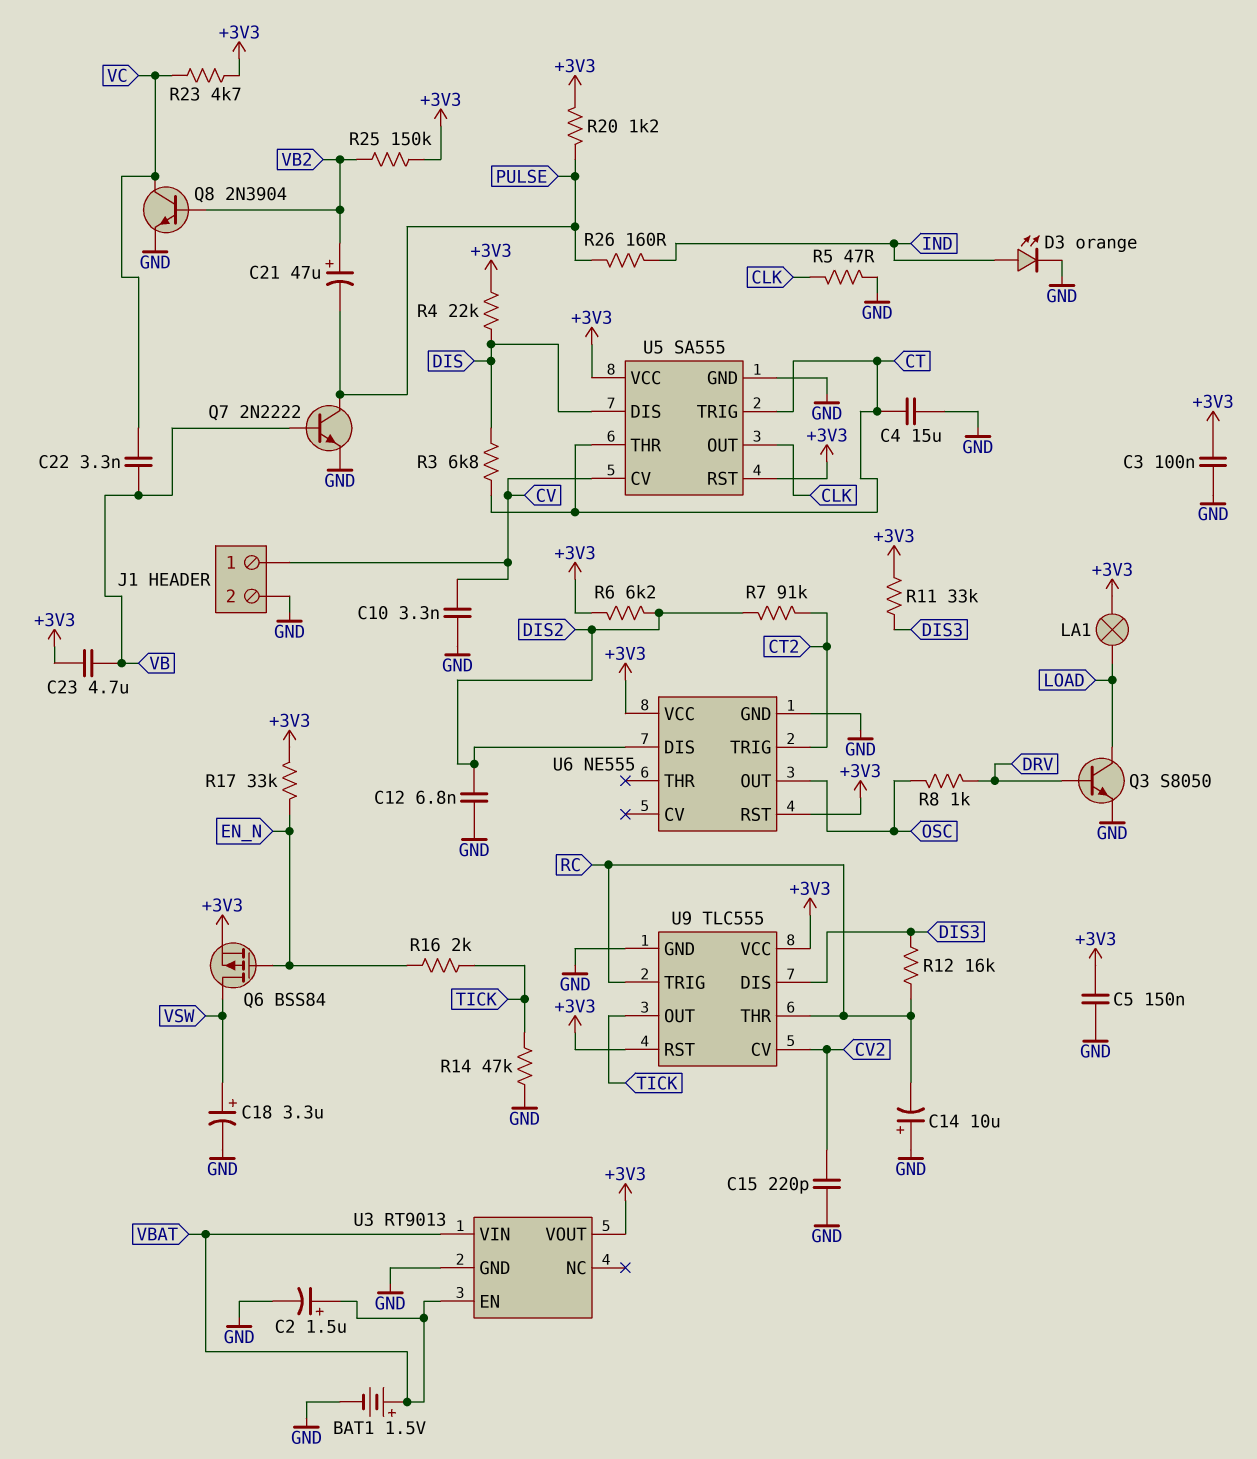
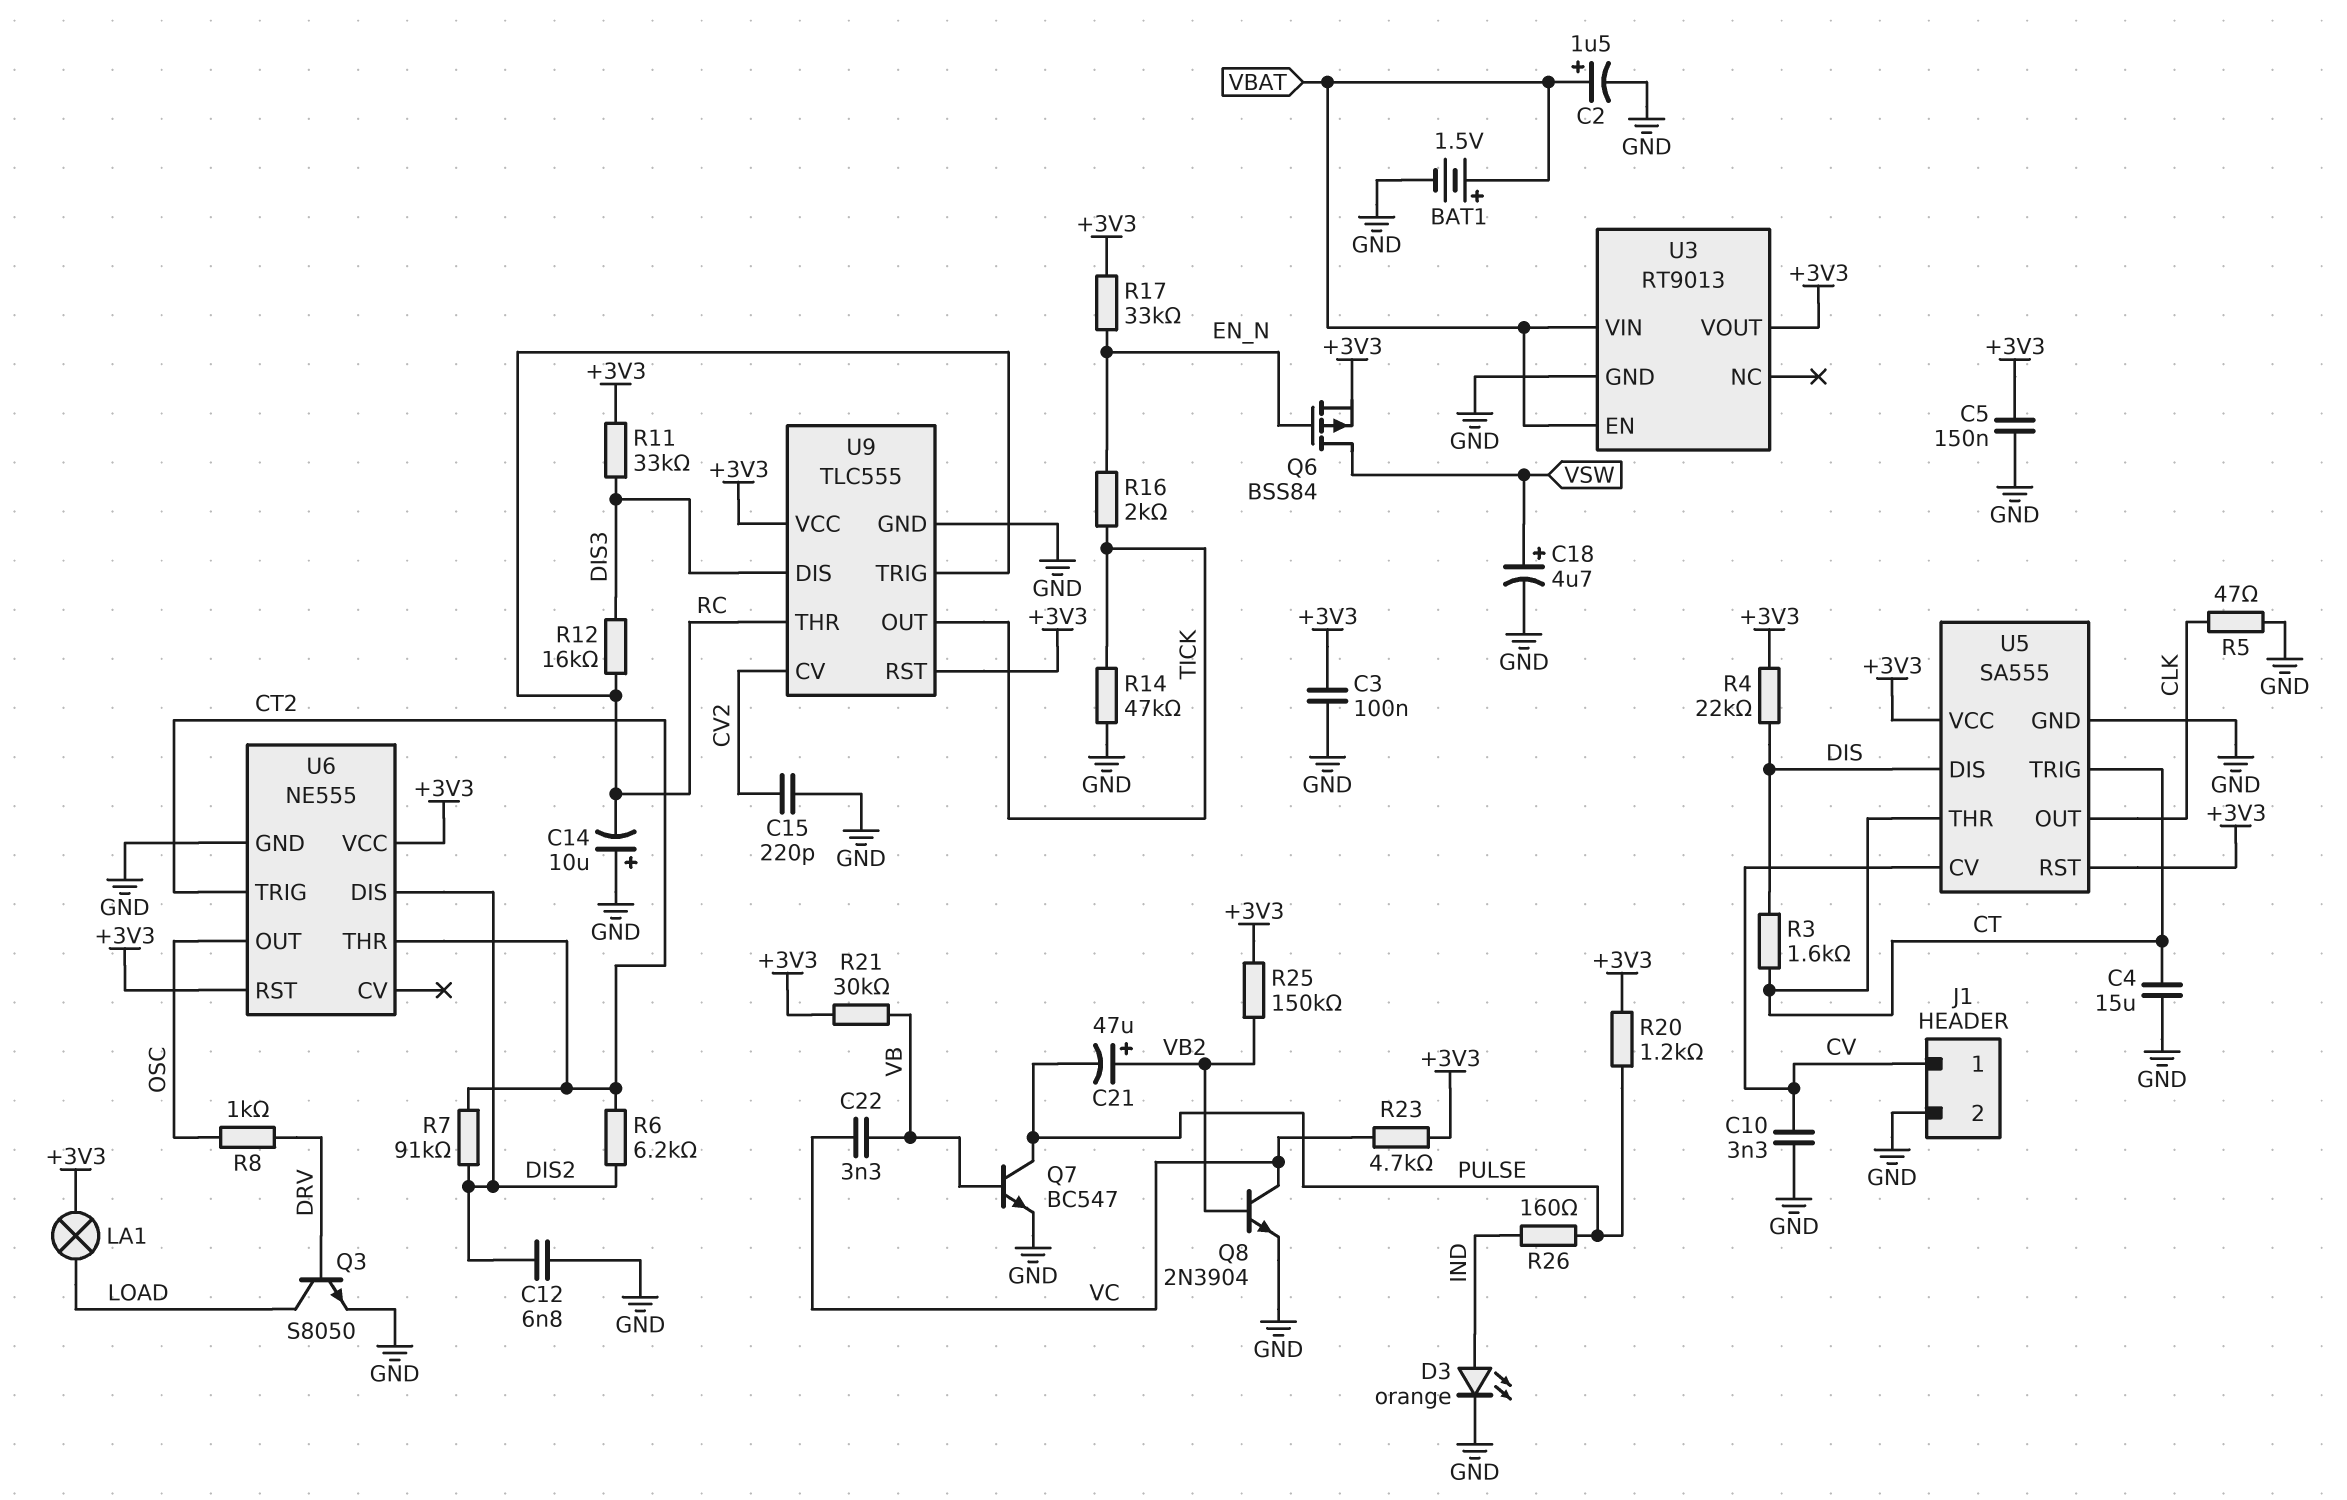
C18: 3.3uF (plus VSW, minus GND) -> 4.7uF (plus VSW, minus GND)
C23: 4.7uF (+3V3, VB) -> none
Q7: NPN 2N2222 (B VB, C PULSE, E GND) -> NPN BC547 (B VB, C PULSE, E GND)
R3: 6.8k (CT, DIS) -> 1.6k (CT, DIS)
R6: 6.2k (+3V3, DIS2) -> 6.2k (CT2, DIS2)
R21: none -> 30k (+3V3, VB)
U6 pin THR: none -> CT2

